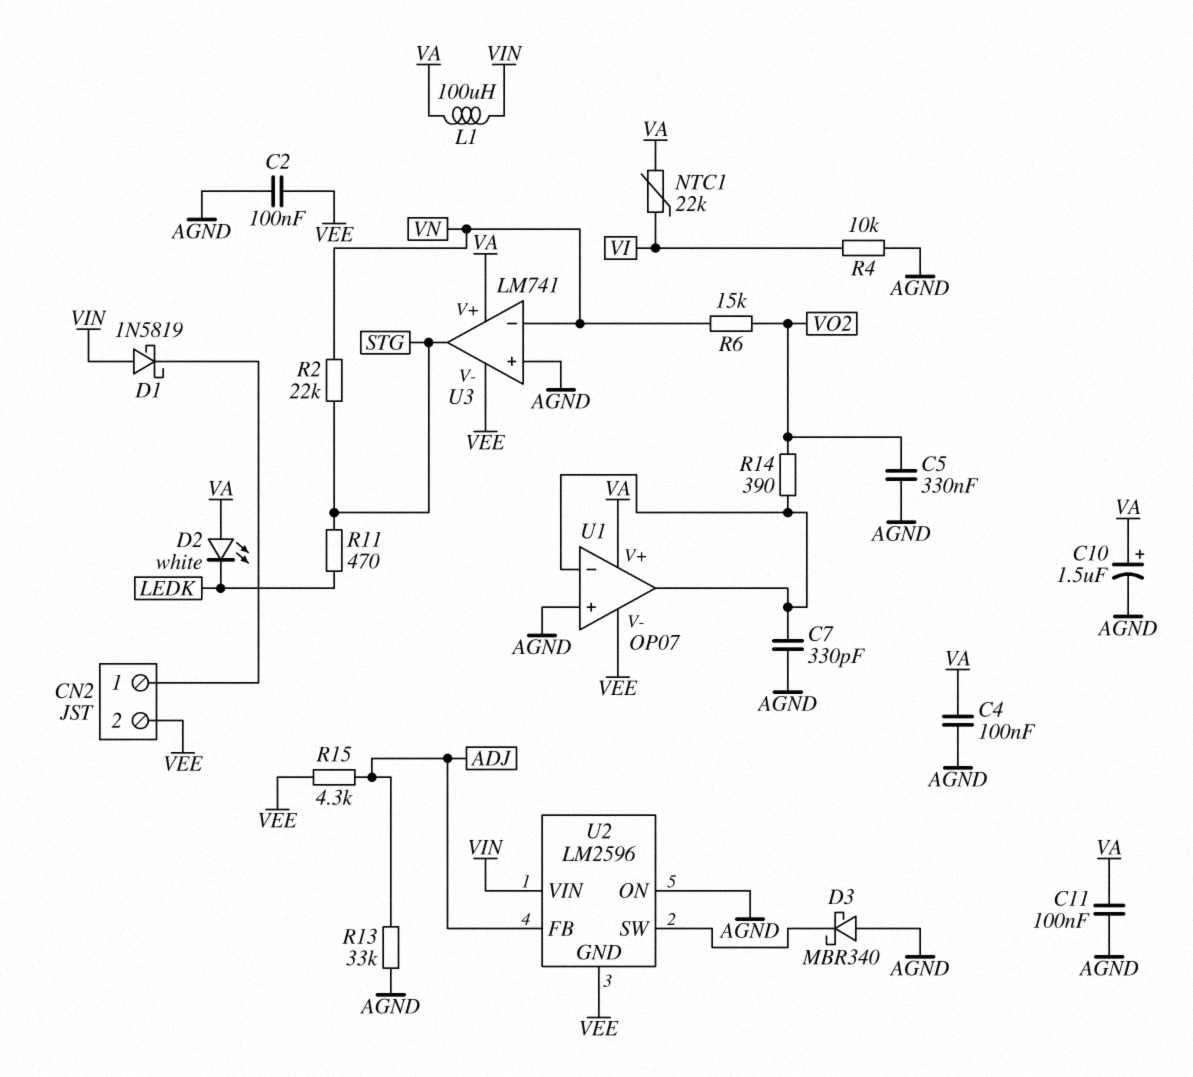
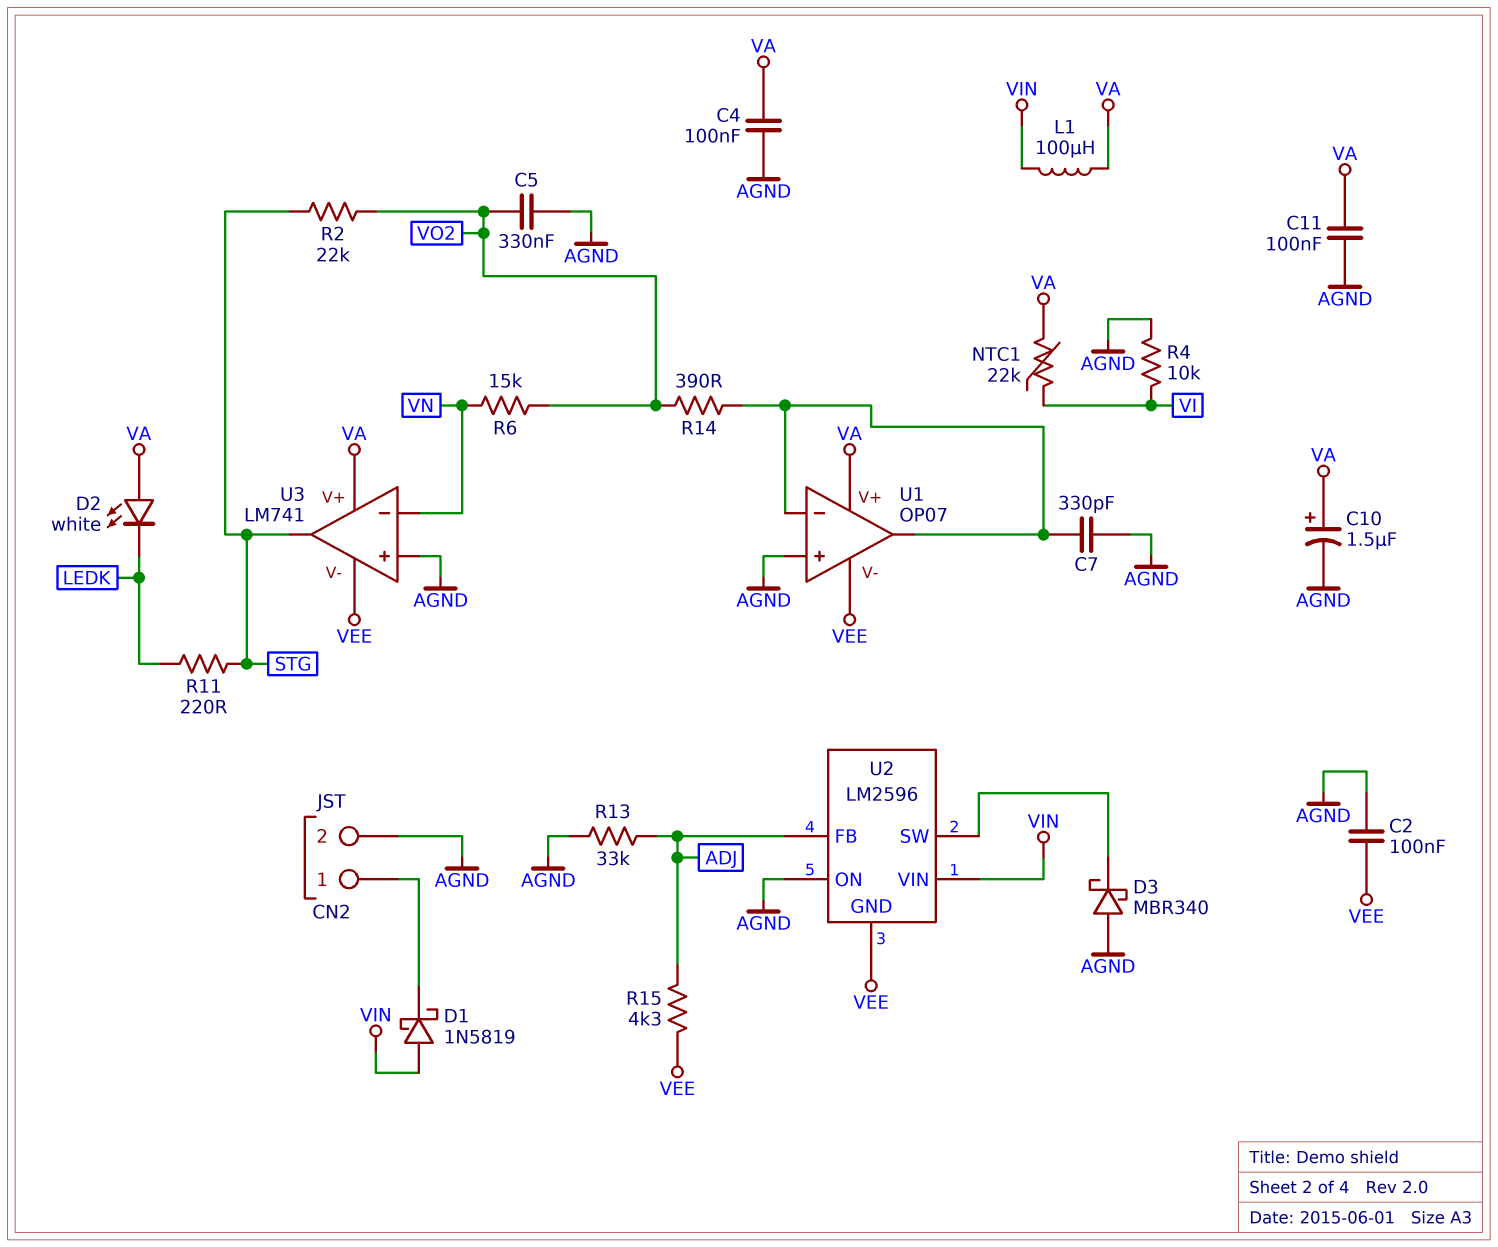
CN2 pin 2: VEE -> AGND
R2: 22k (STG, VN) -> 22k (STG, VO2)
R11: 470 (LEDK, STG) -> 220 (LEDK, STG)

